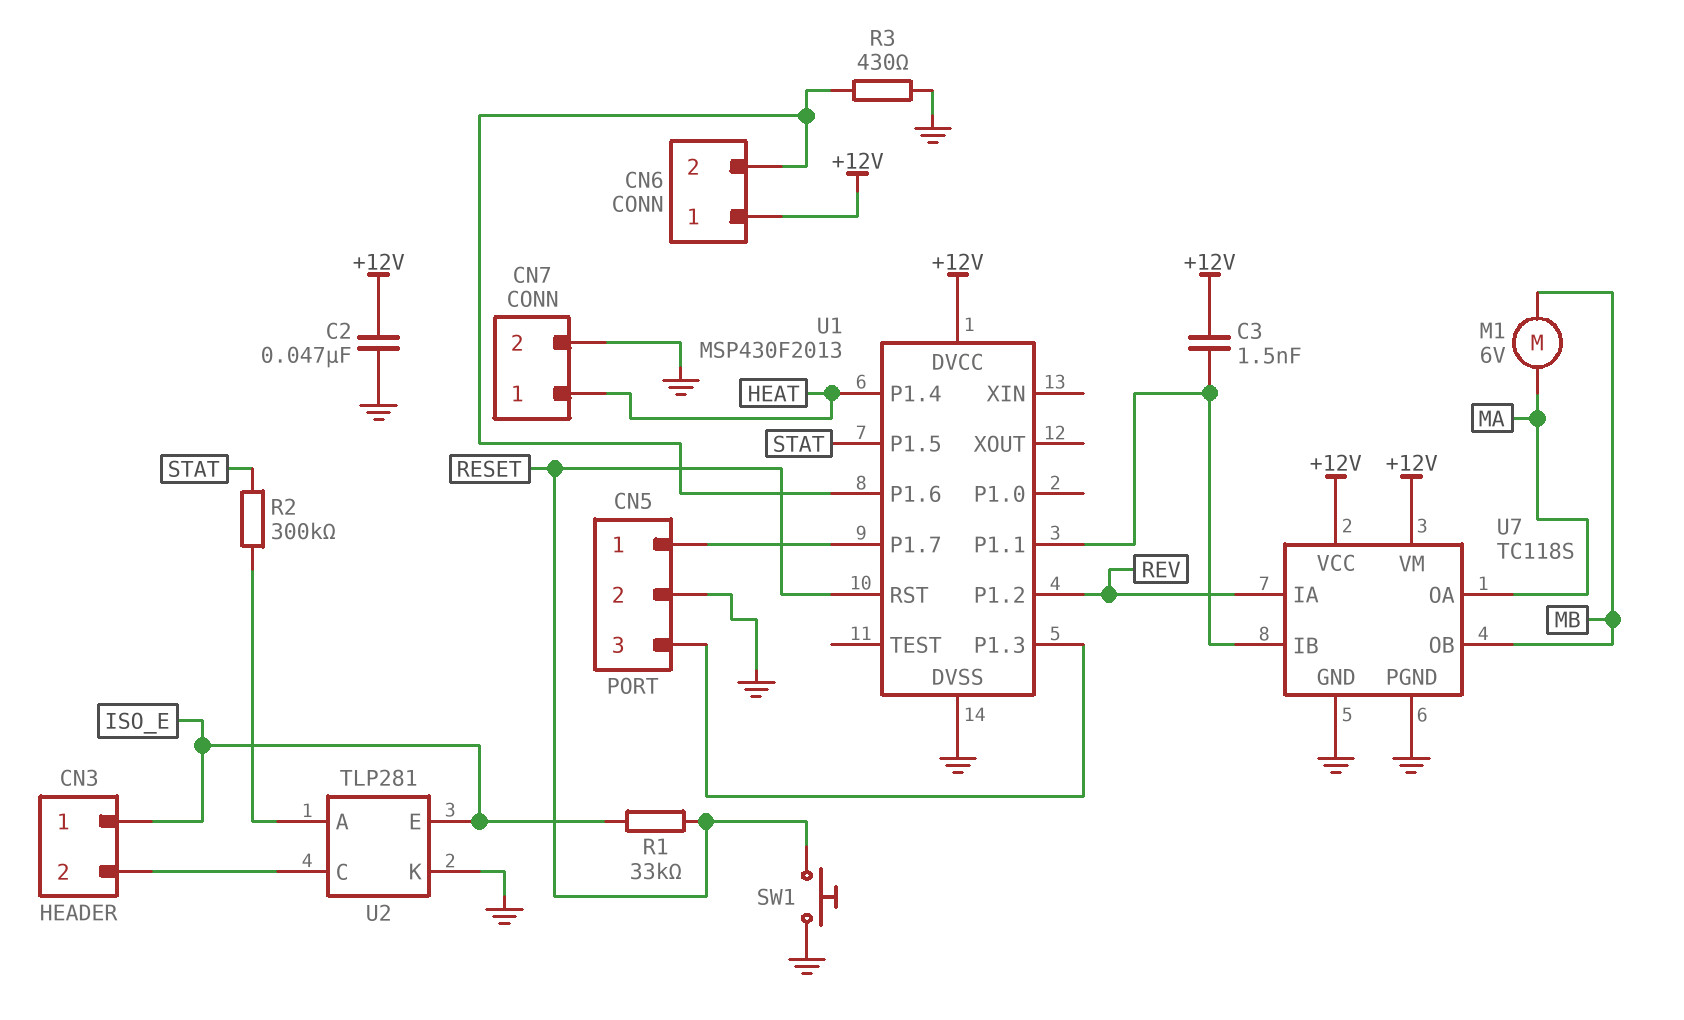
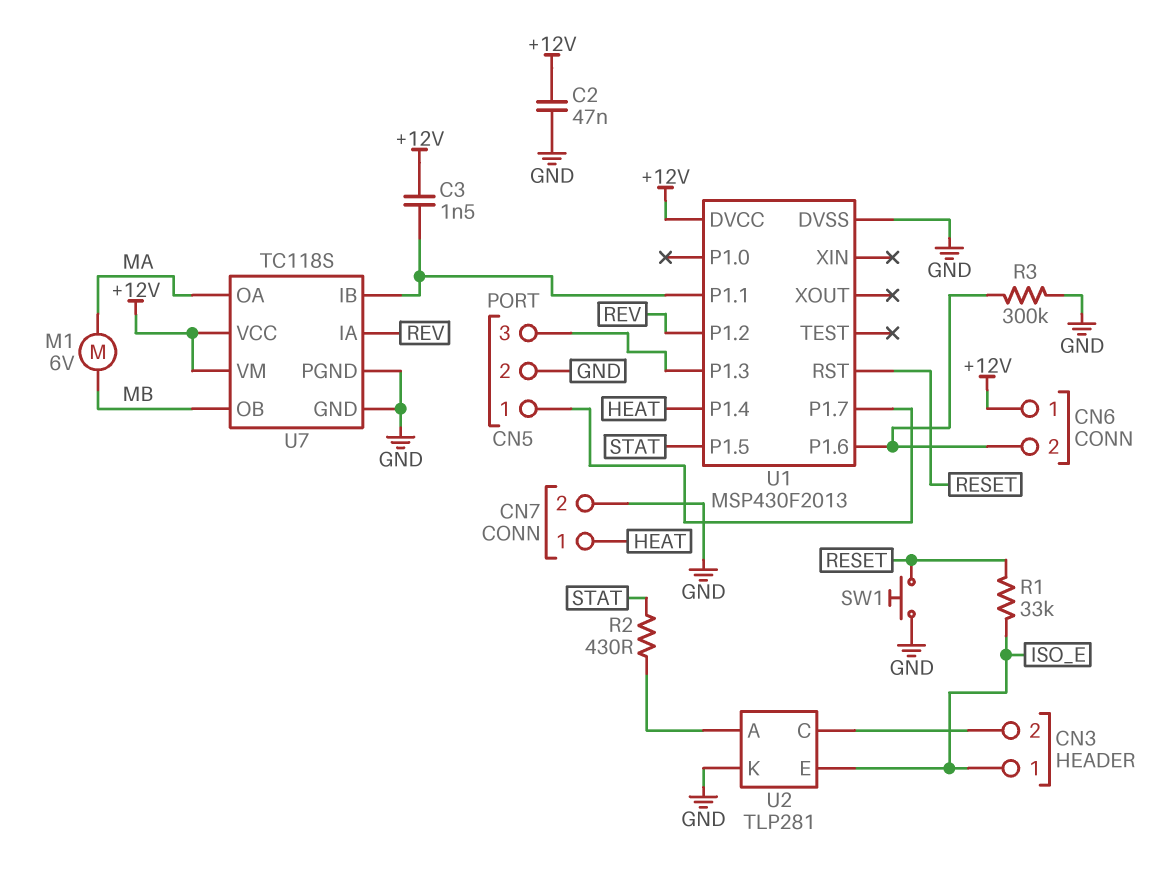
R2: 300k (STAT, U2/A) -> 430 (STAT, U2/A)
R3: 430 (CN6/2, GND) -> 300k (CN6/2, GND)

